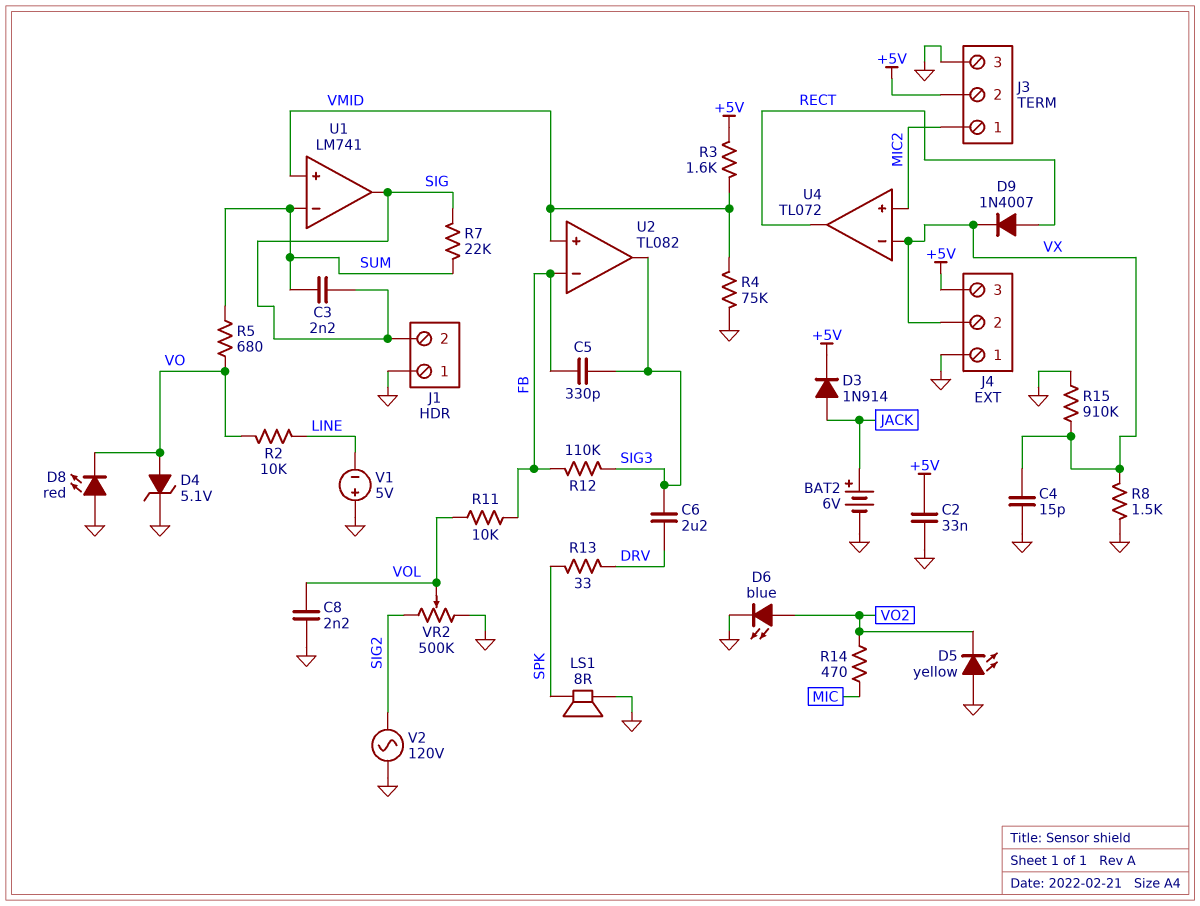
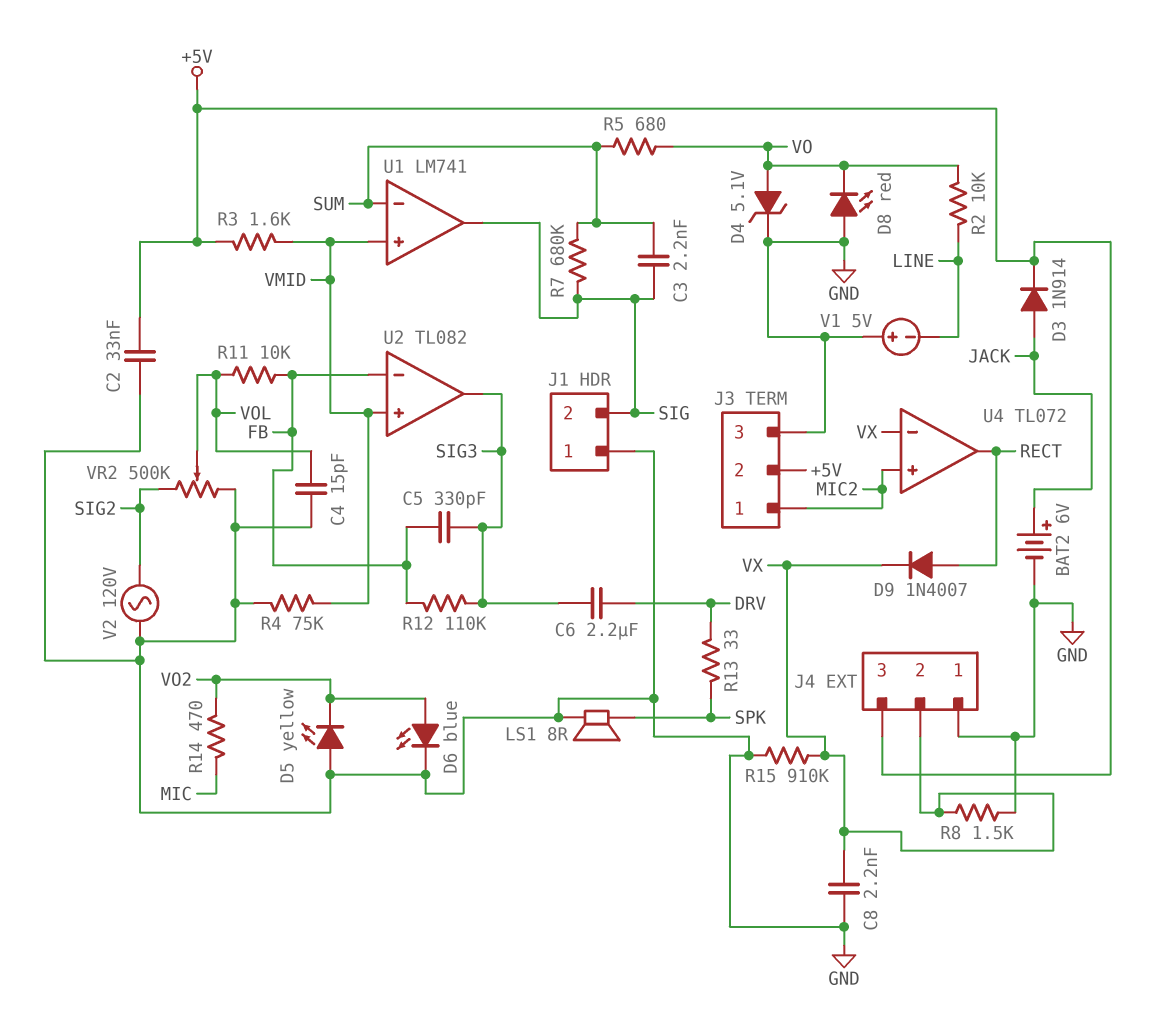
C4: 15pF (GND, VX) -> 15pF (GND, VOL)
C8: 2.2nF (GND, VOL) -> 2.2nF (GND, VX)
R7: 22k (SIG, SUM) -> 680k (SIG, SUM)

